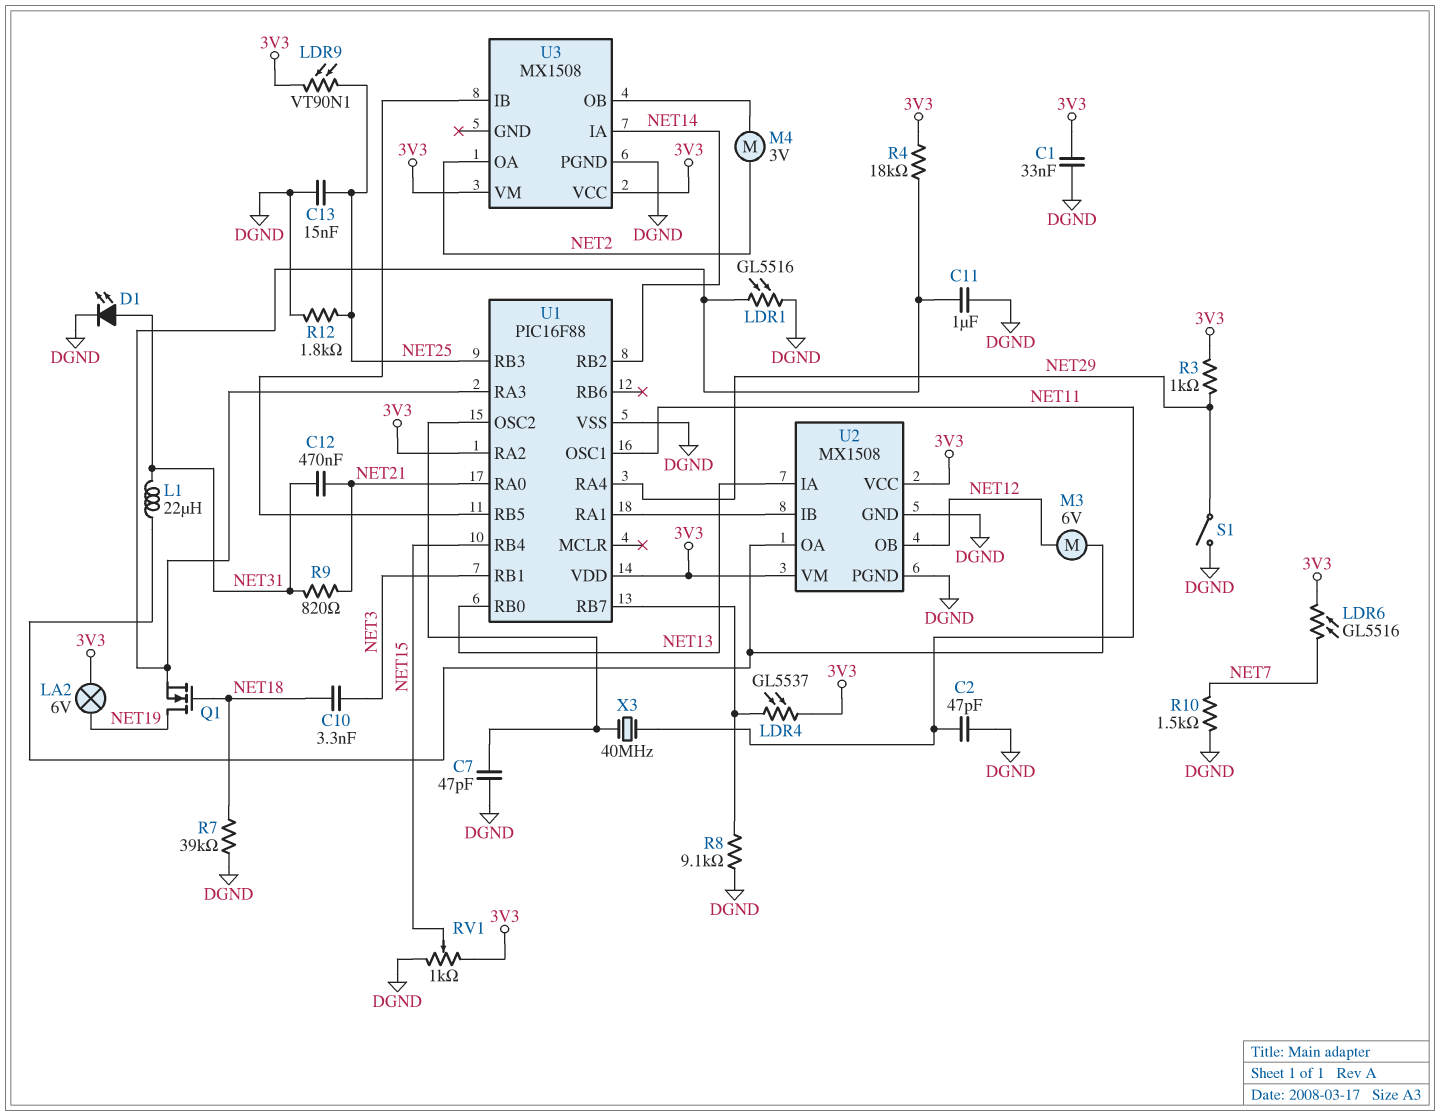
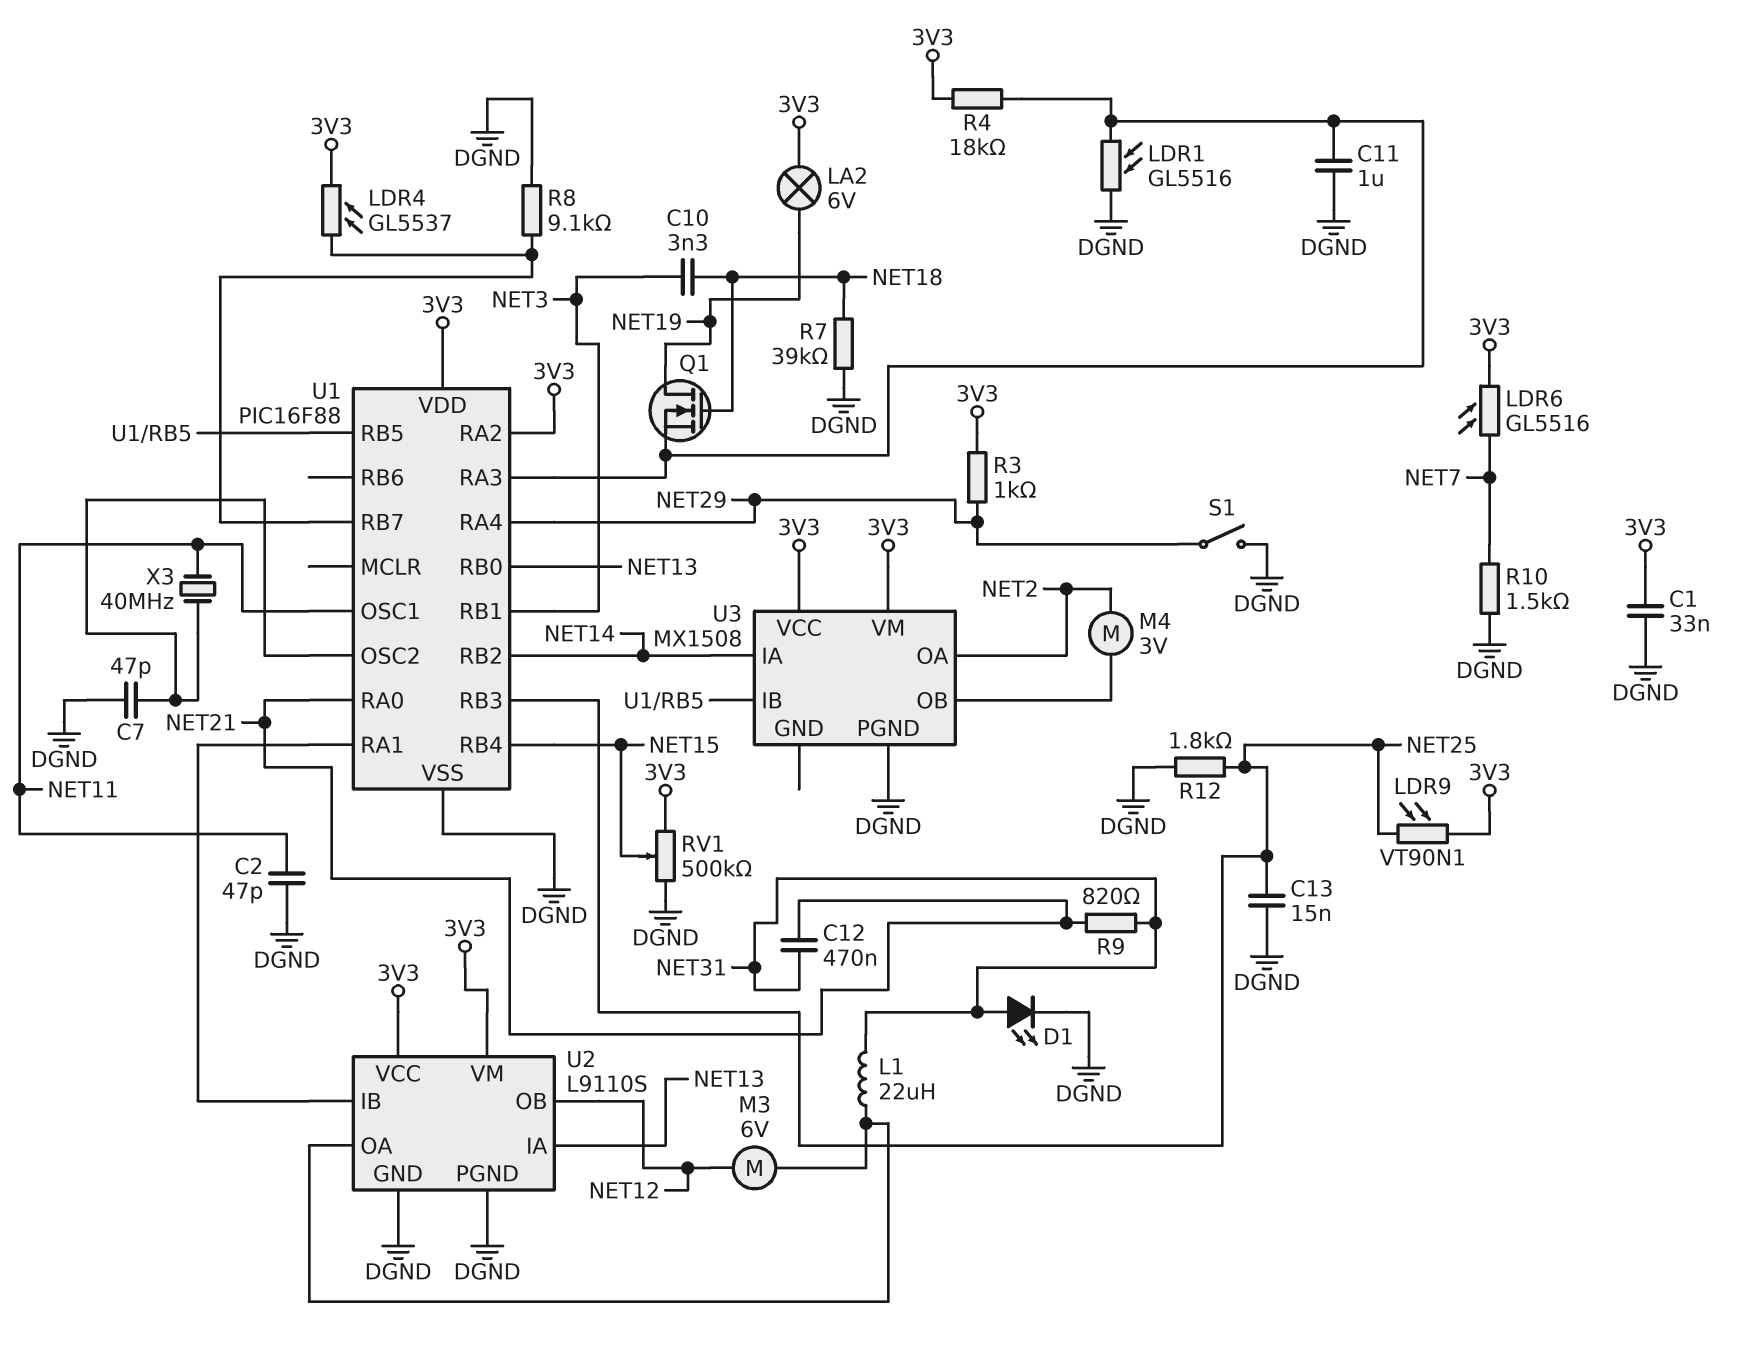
RV1: 1k (3V3, DGND, wiper NET15) -> 500k (3V3, DGND, wiper NET15)
U2: MX1508 -> L9110S

